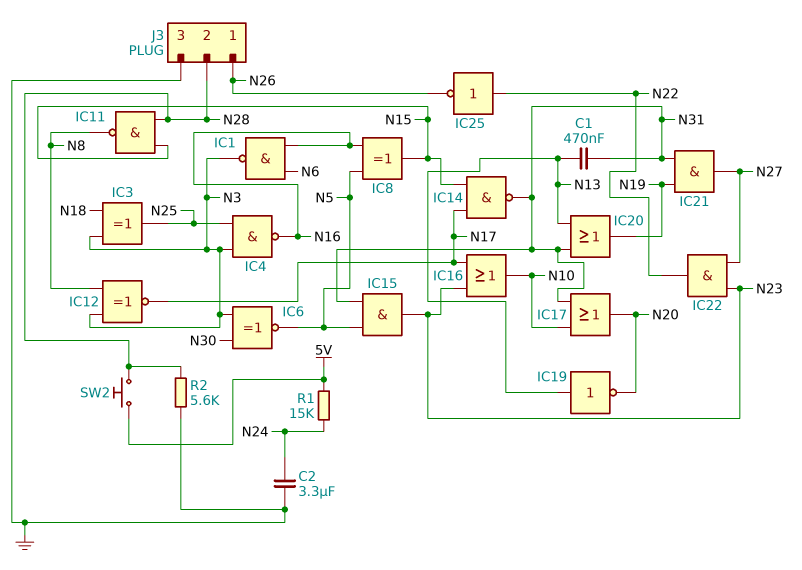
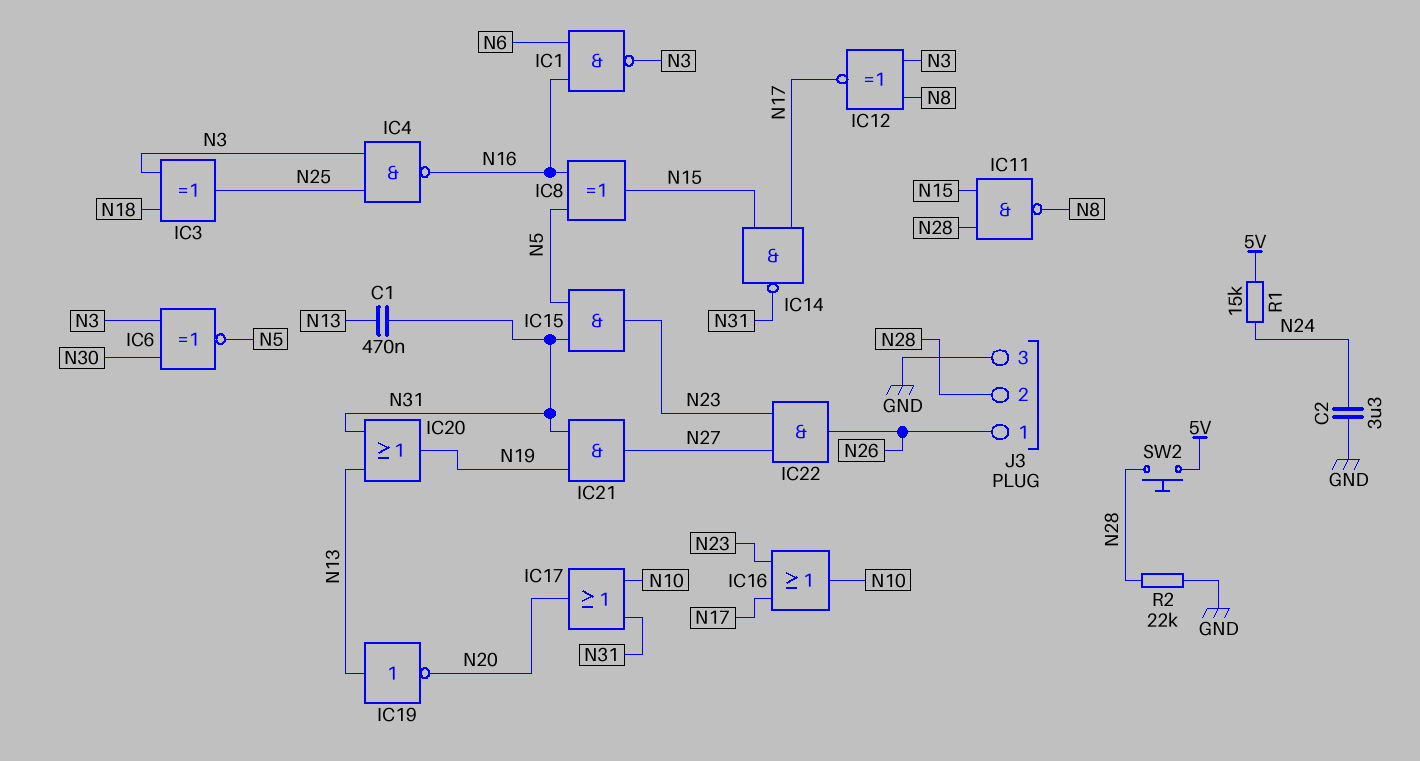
IC22: AND (in N23, in N27, out N22) -> AND (in N23, in N27, out N26)
IC25: NOT (in N22, out N26) -> none
R2: 5.6k (GND, N28) -> 22k (GND, N28)

